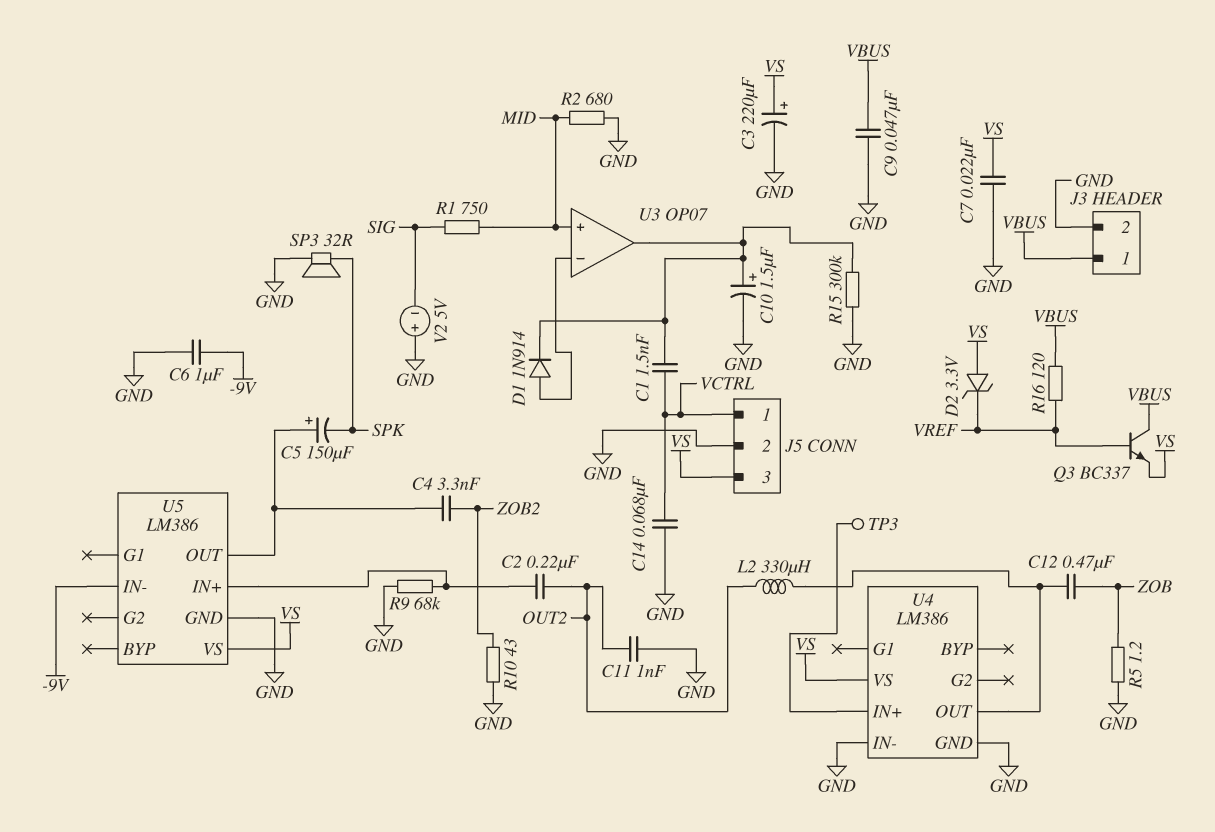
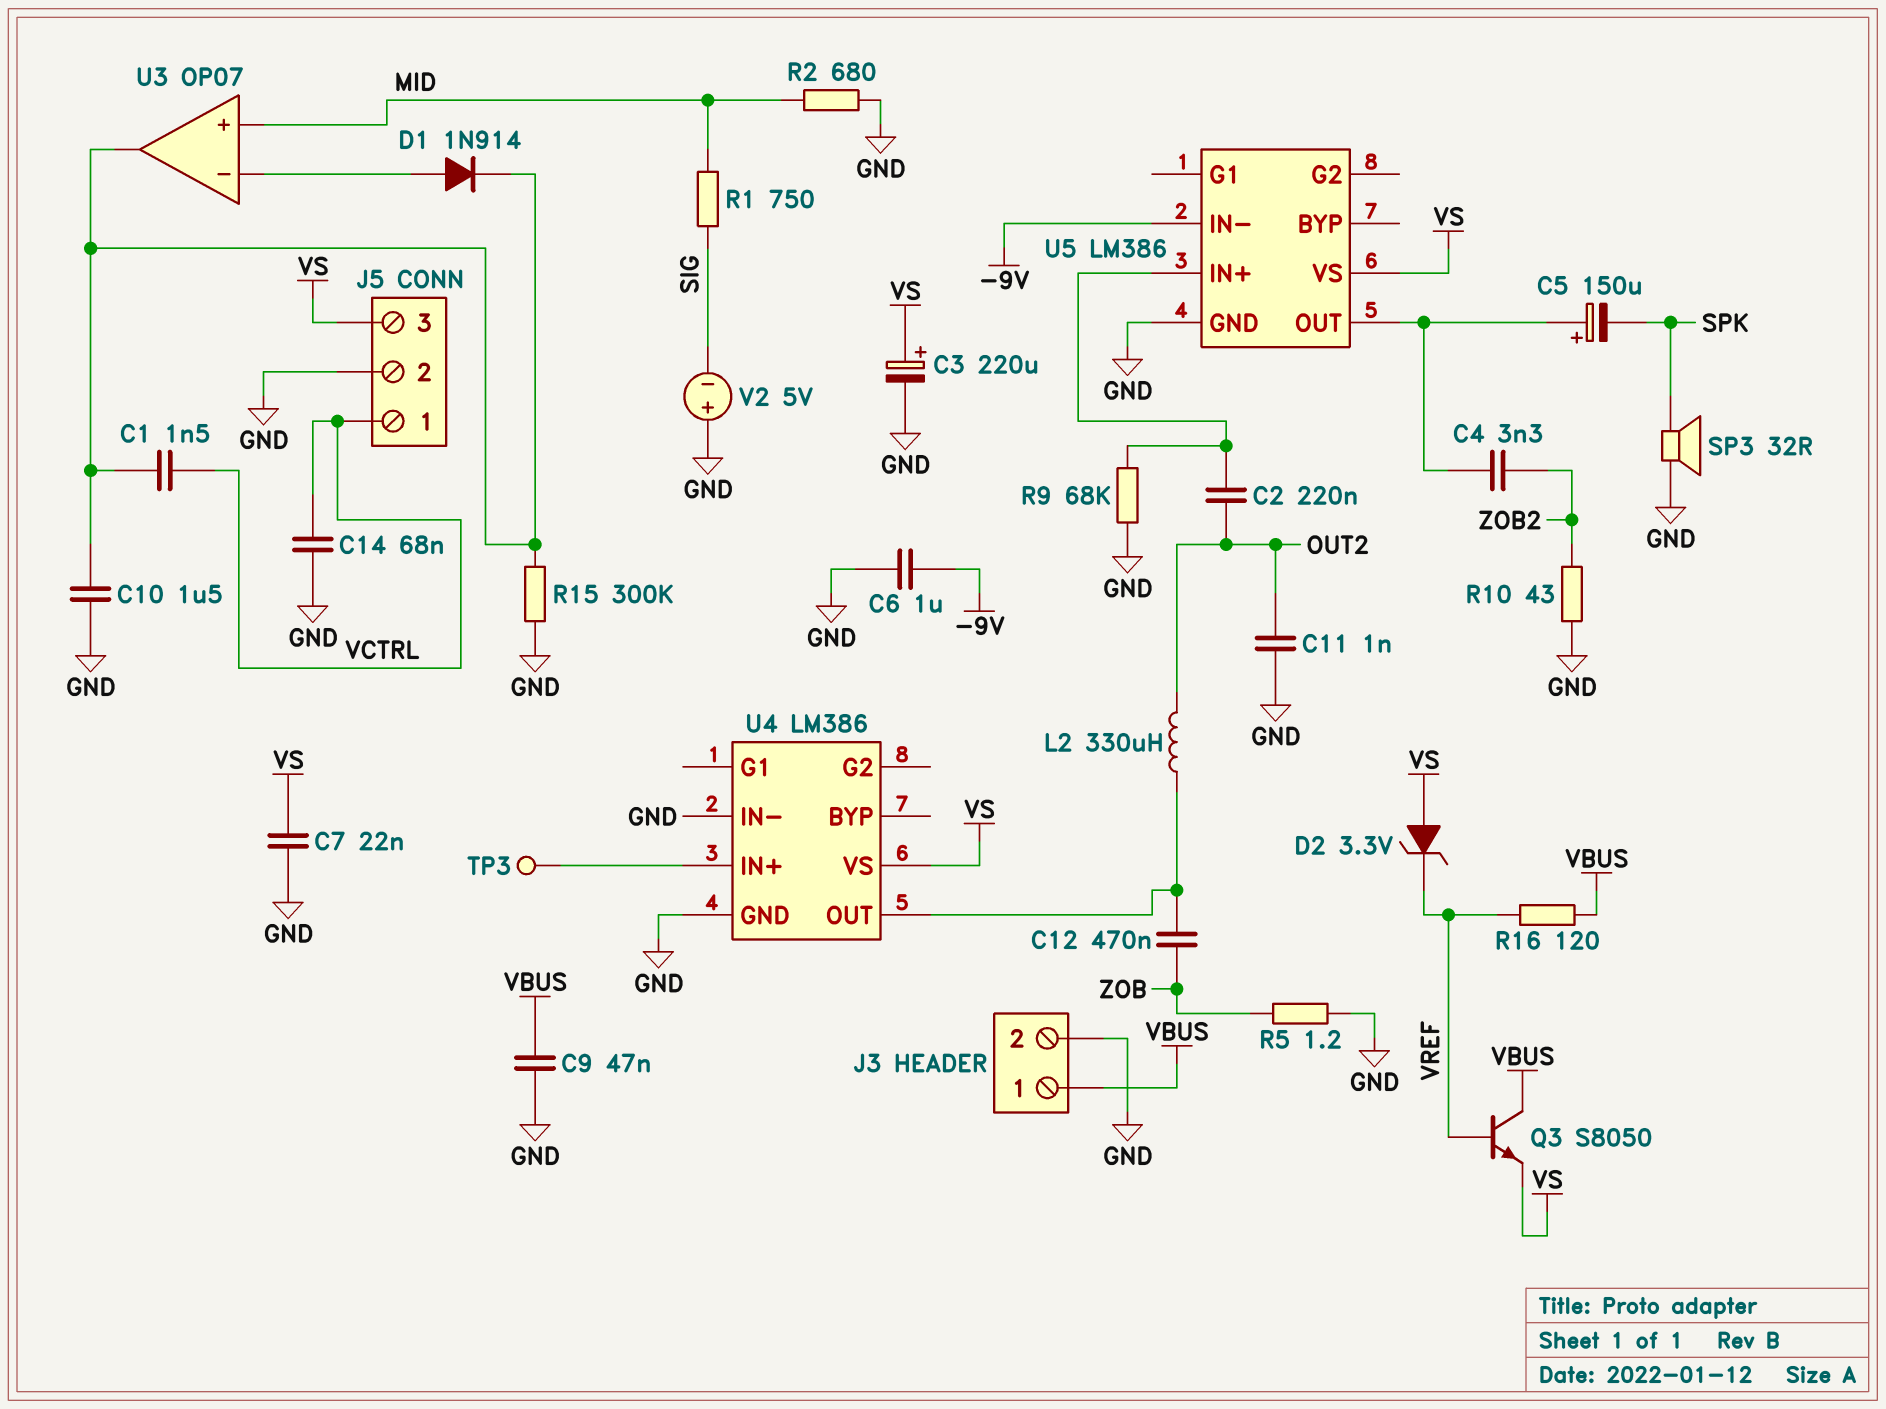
C10: 1.5uF (plus U3/out, minus GND) -> 1.5uF (GND, U3/out)
Q3: NPN BC337 (B VREF, C VBUS, E VS) -> NPN S8050 (B VREF, C VBUS, E VS)

